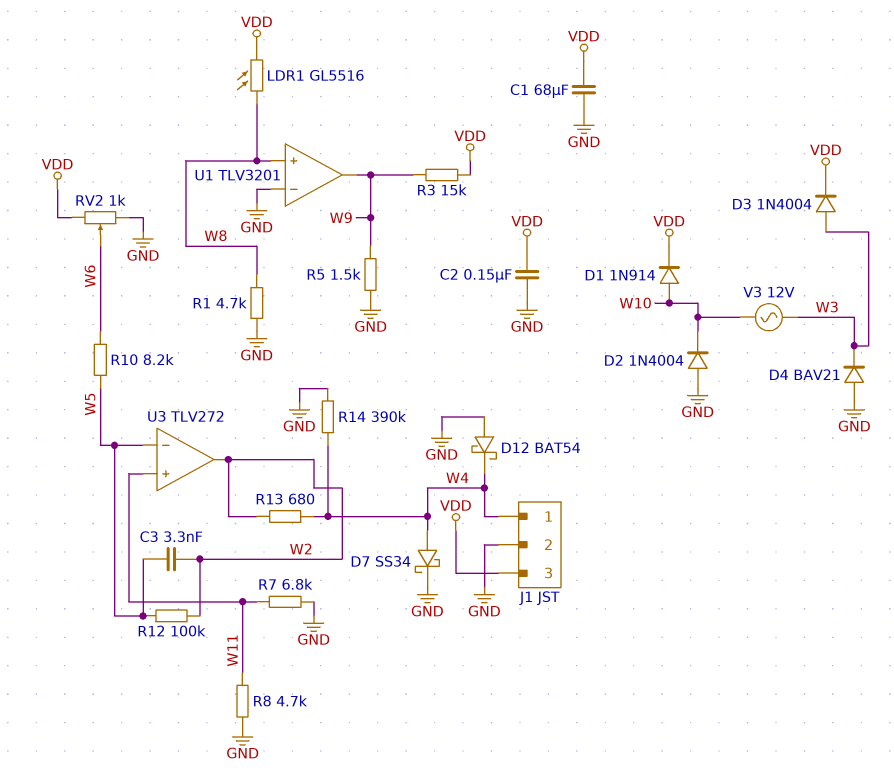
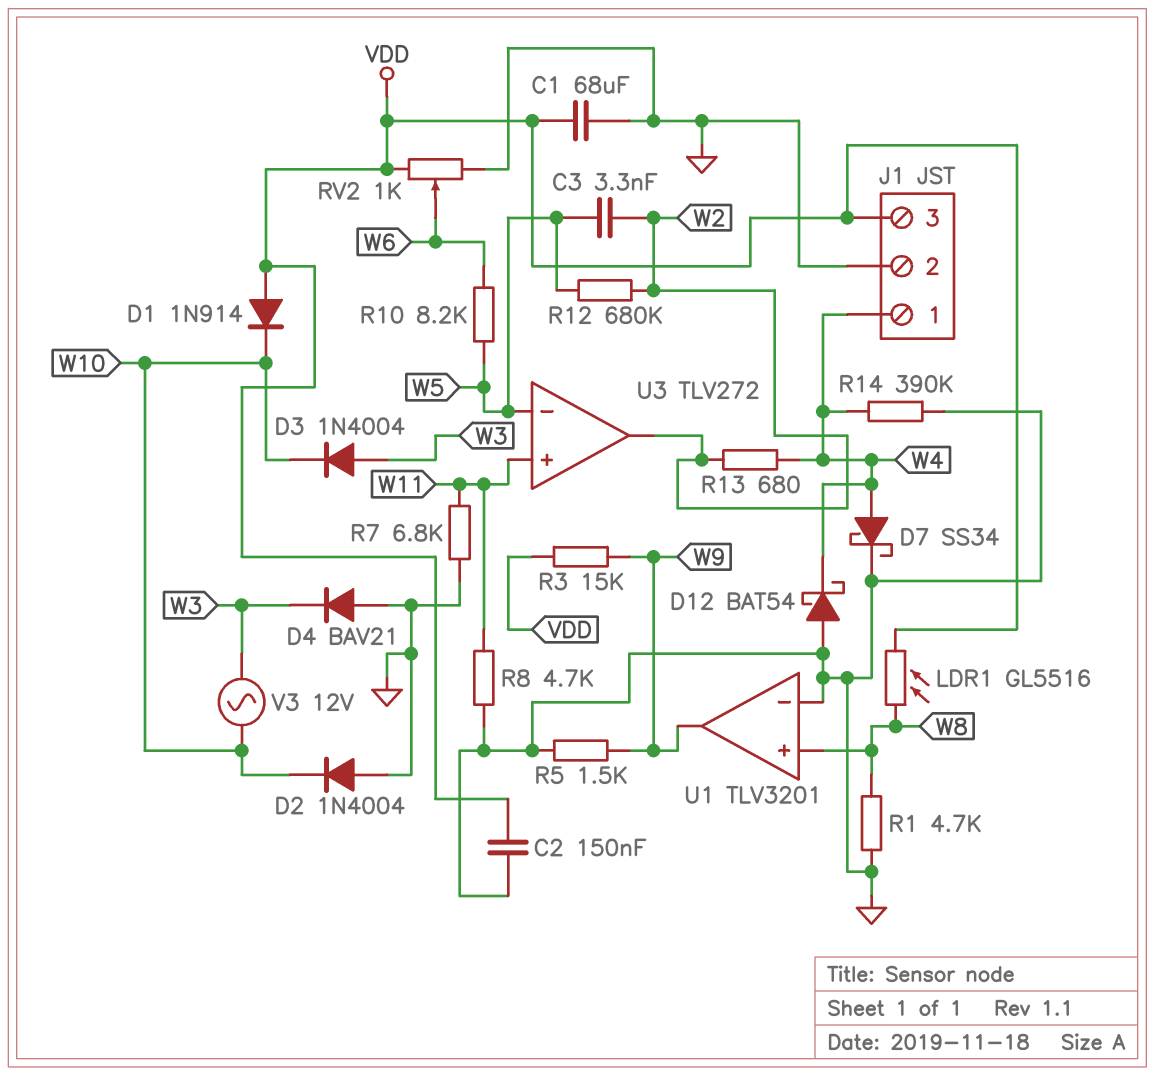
D1: diode 1N914 (A W10, K VDD) -> diode 1N914 (A VDD, K W10)
D3: diode 1N4004 (A W3, K VDD) -> diode 1N4004 (A W3, K W10)
R12: 100k (W2, W5) -> 680k (W2, W5)

